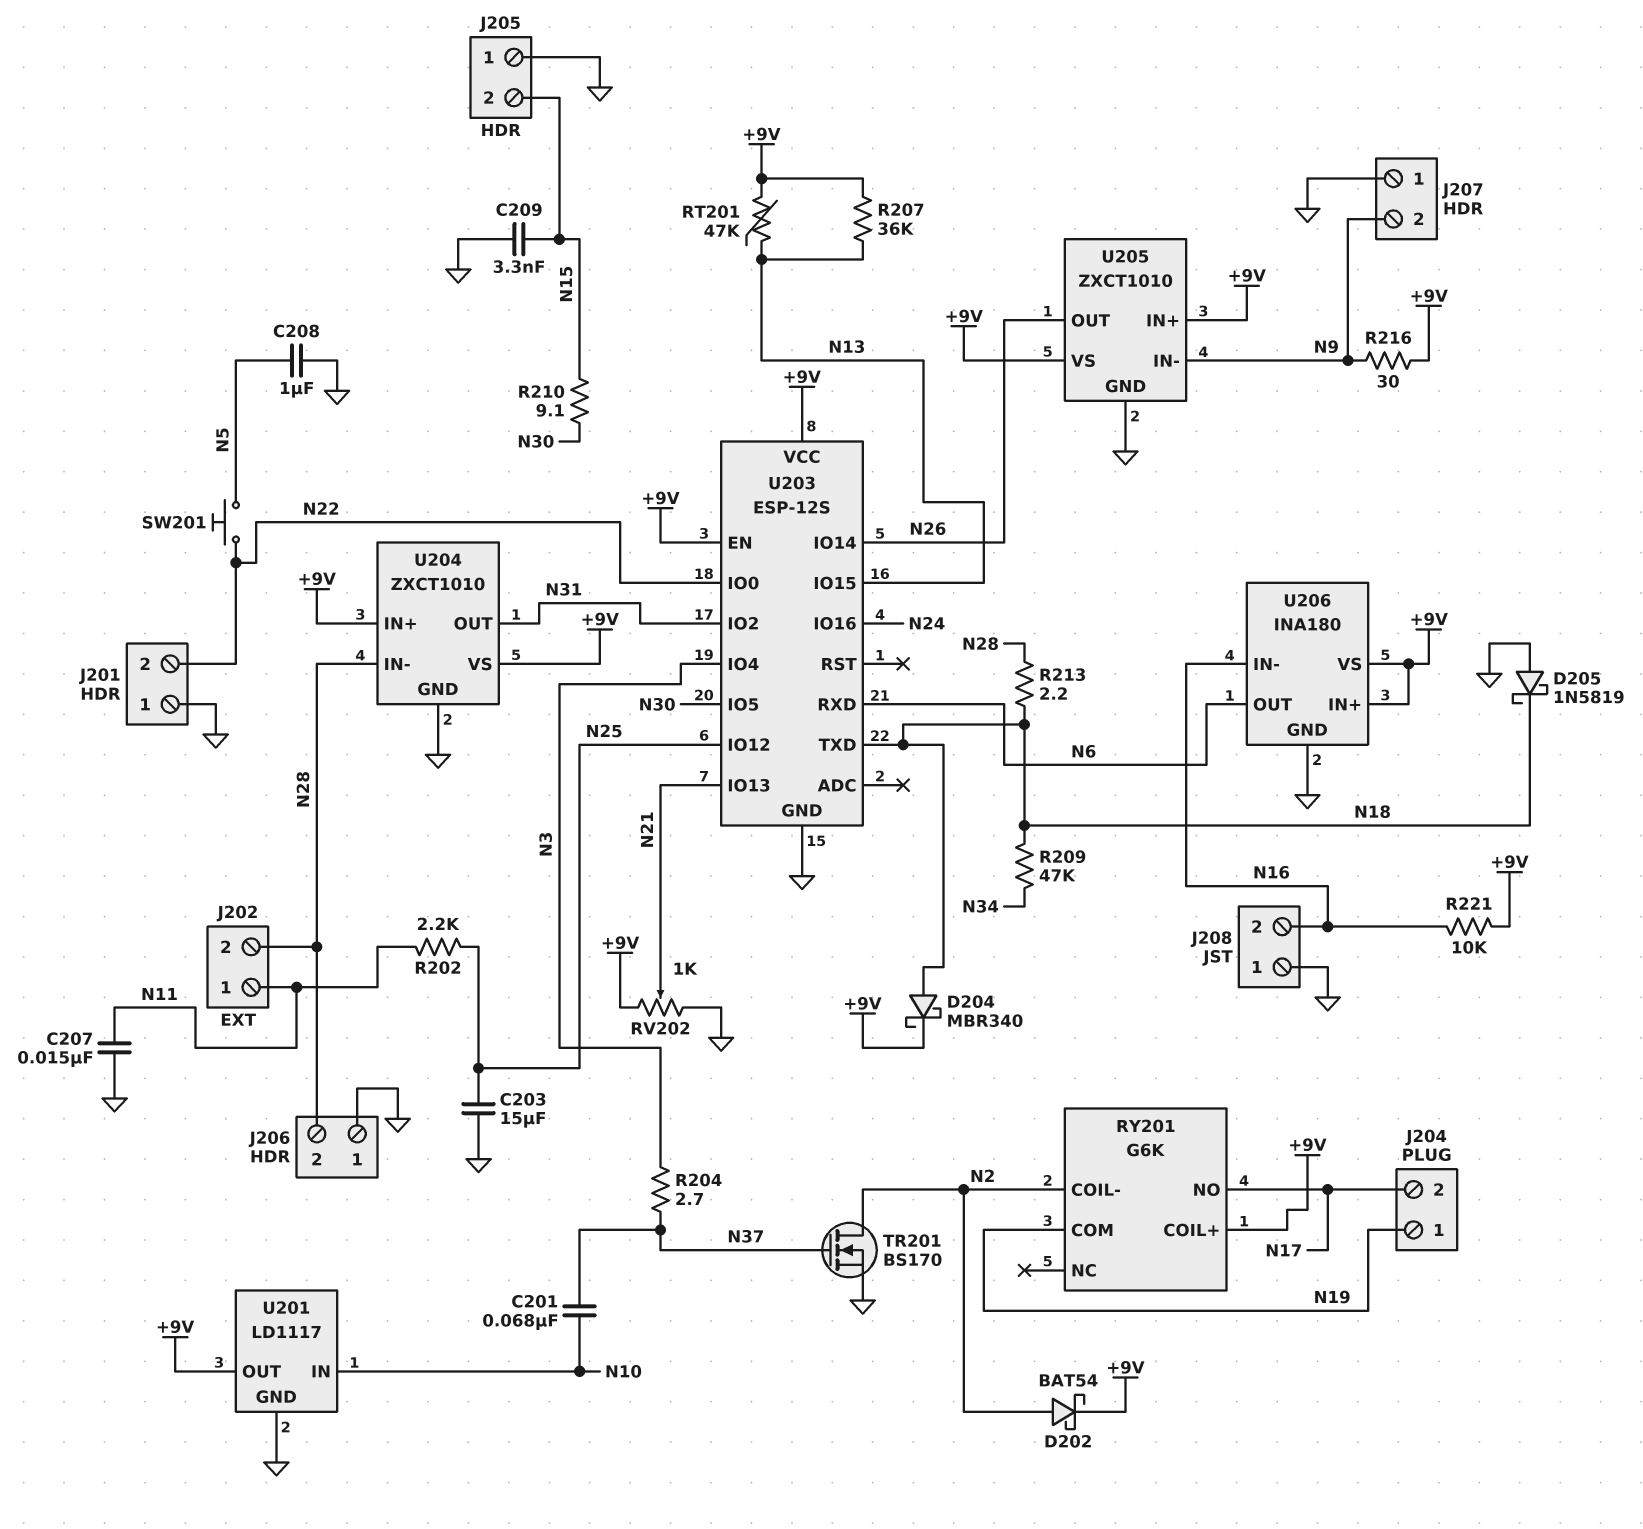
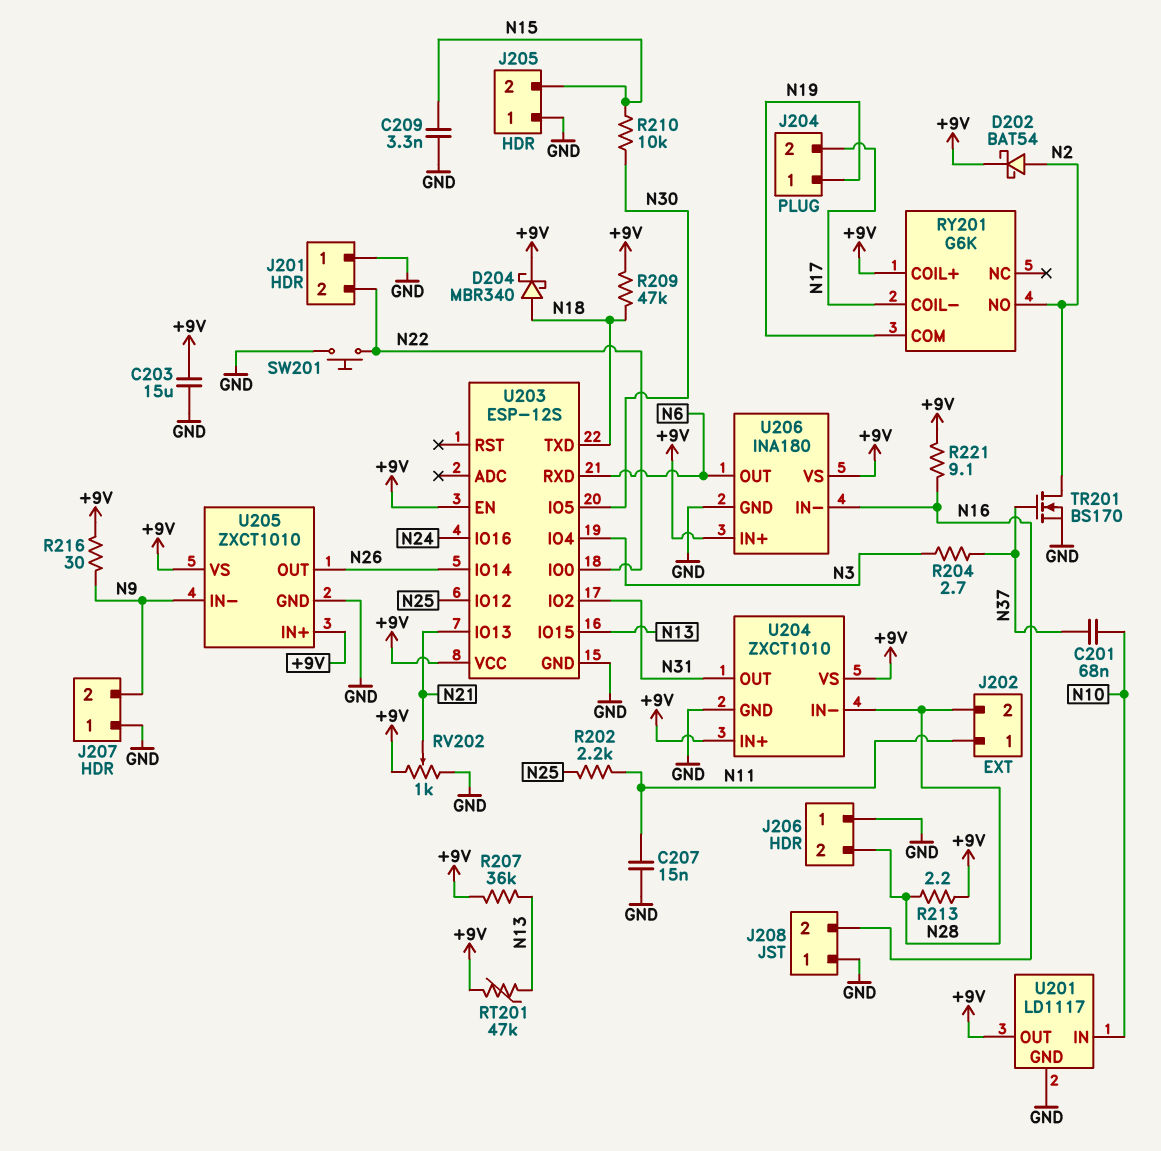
C203: 15uF (GND, N25) -> 15uF (+9V, GND)
C208: 1uF (GND, N5) -> none
D205: schottky 1N5819 (A GND, K N18) -> none
R209: 47k (N18, N34) -> 47k (+9V, N18)
R210: 9.1 (N15, N30) -> 10k (N15, N30)
R213: 2.2 (N18, N28) -> 2.2 (+9V, N28)
R221: 10k (+9V, N16) -> 9.1 (+9V, N16)
RY201 pin COIL-: N2 -> N17
RY201 pin NO: N17 -> N2
SW201: button (N5, N22) -> button (GND, N22)

